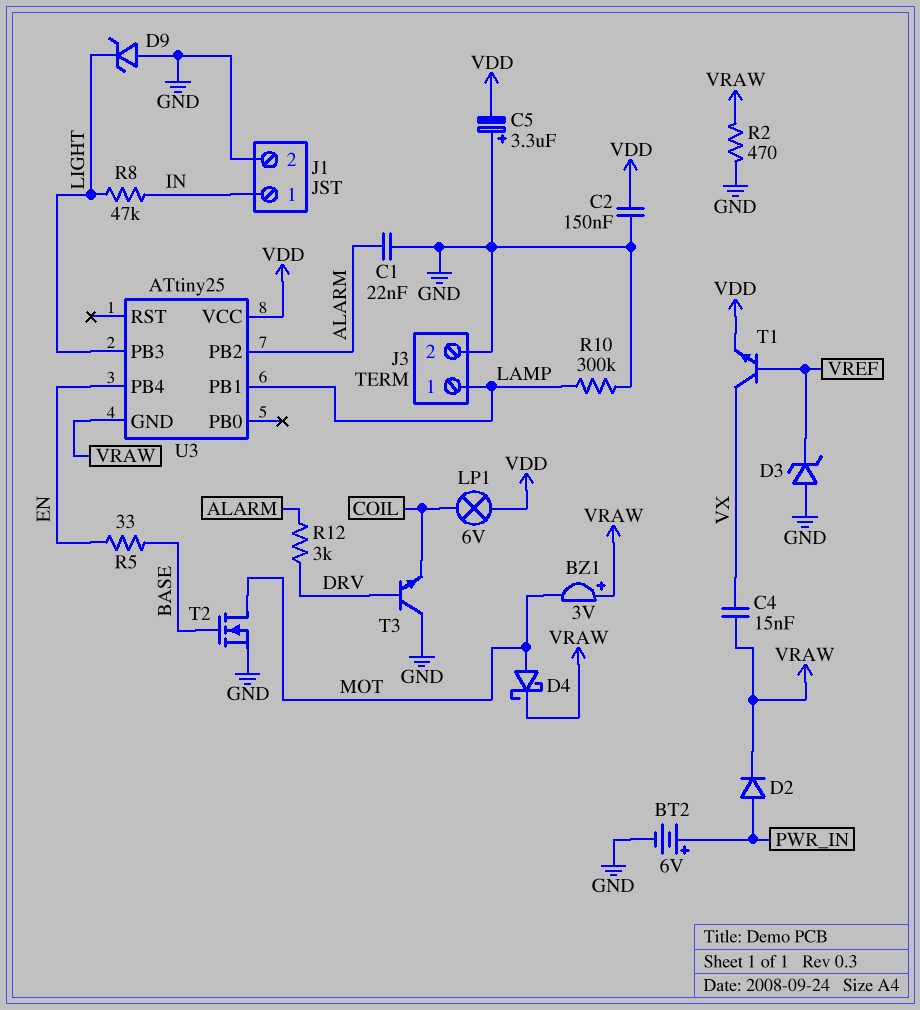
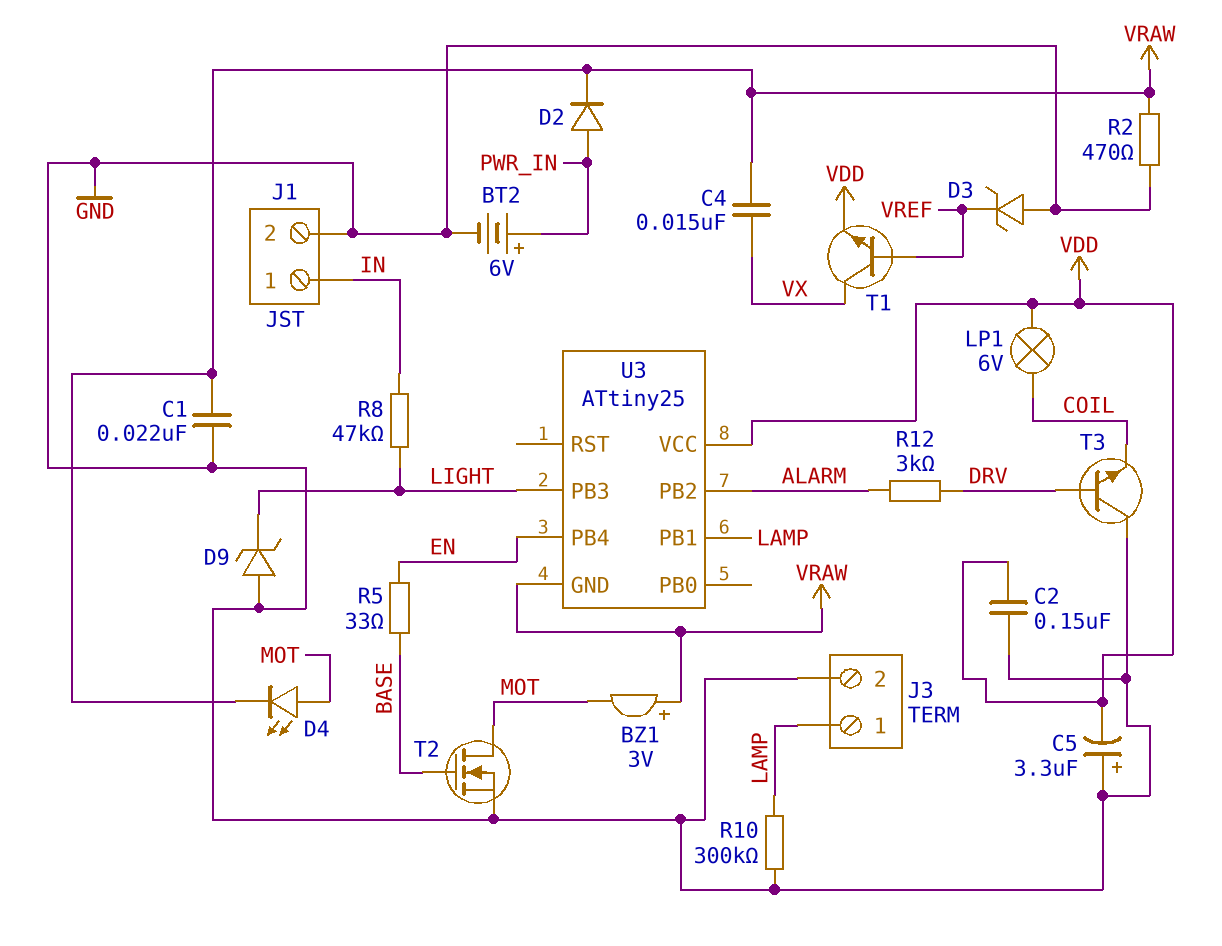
C1: 22nF (ALARM, GND) -> 22nF (GND, VRAW)
D4: schottky (A MOT, K VRAW) -> LED (A MOT, K VRAW)

